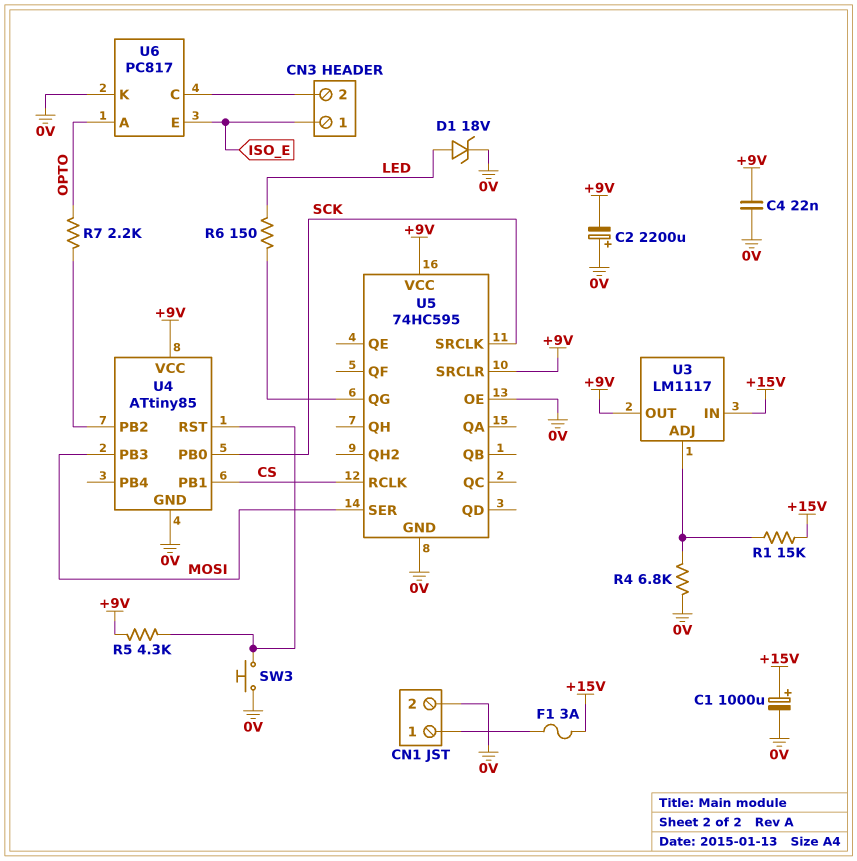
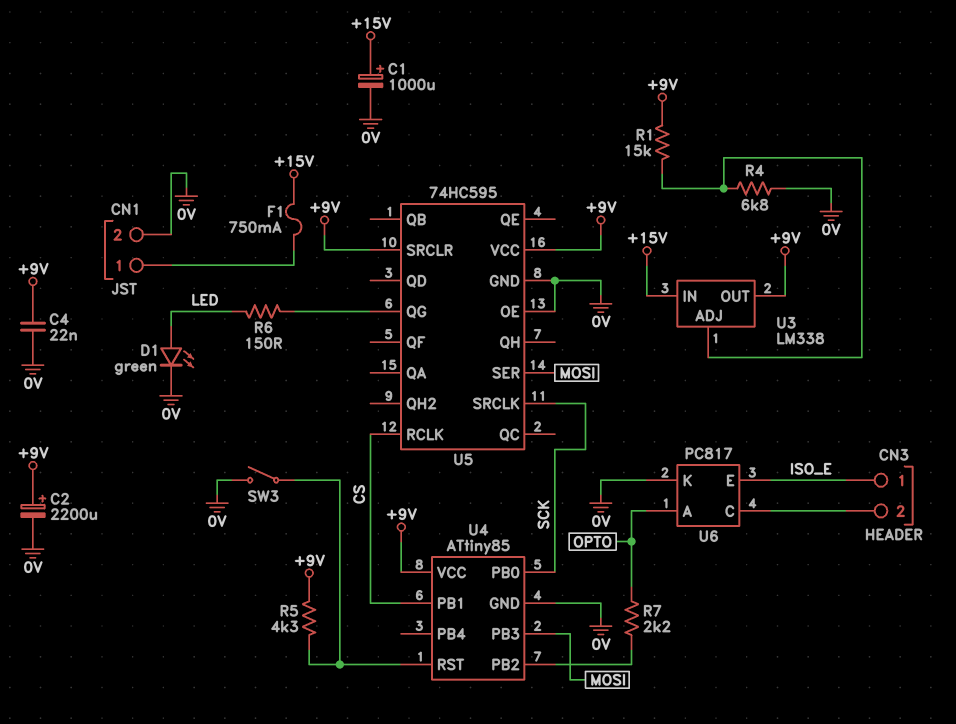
C2: 2200uF (plus 0V, minus +9V) -> 2200uF (plus +9V, minus 0V)
D1: zener 18V (A LED, K 0V) -> LED green (A LED, K 0V)
F1: 3A (+15V, CN1/1) -> 750mA (+15V, CN1/1)
R1: 15k (+15V, U3/ADJ) -> 15k (+9V, U3/ADJ)
SW3: button (0V, U4/RST) -> switch (0V, U4/RST)
U3: LM1117 -> LM338

